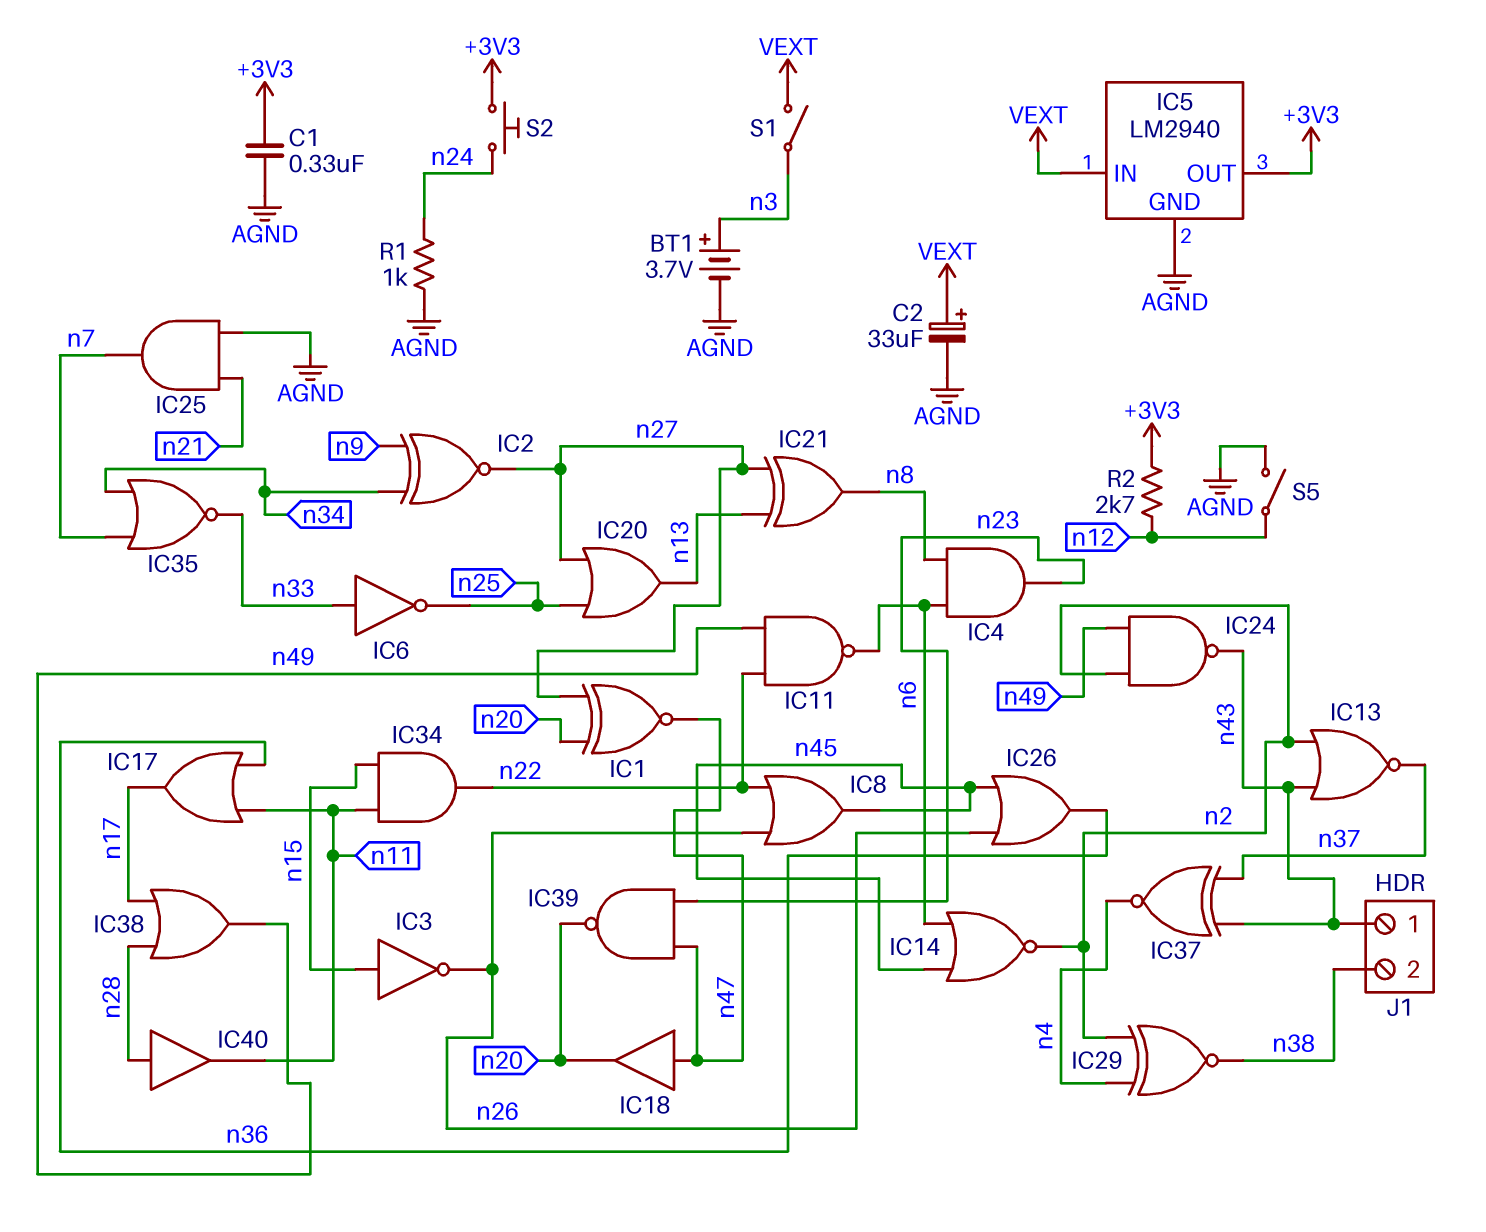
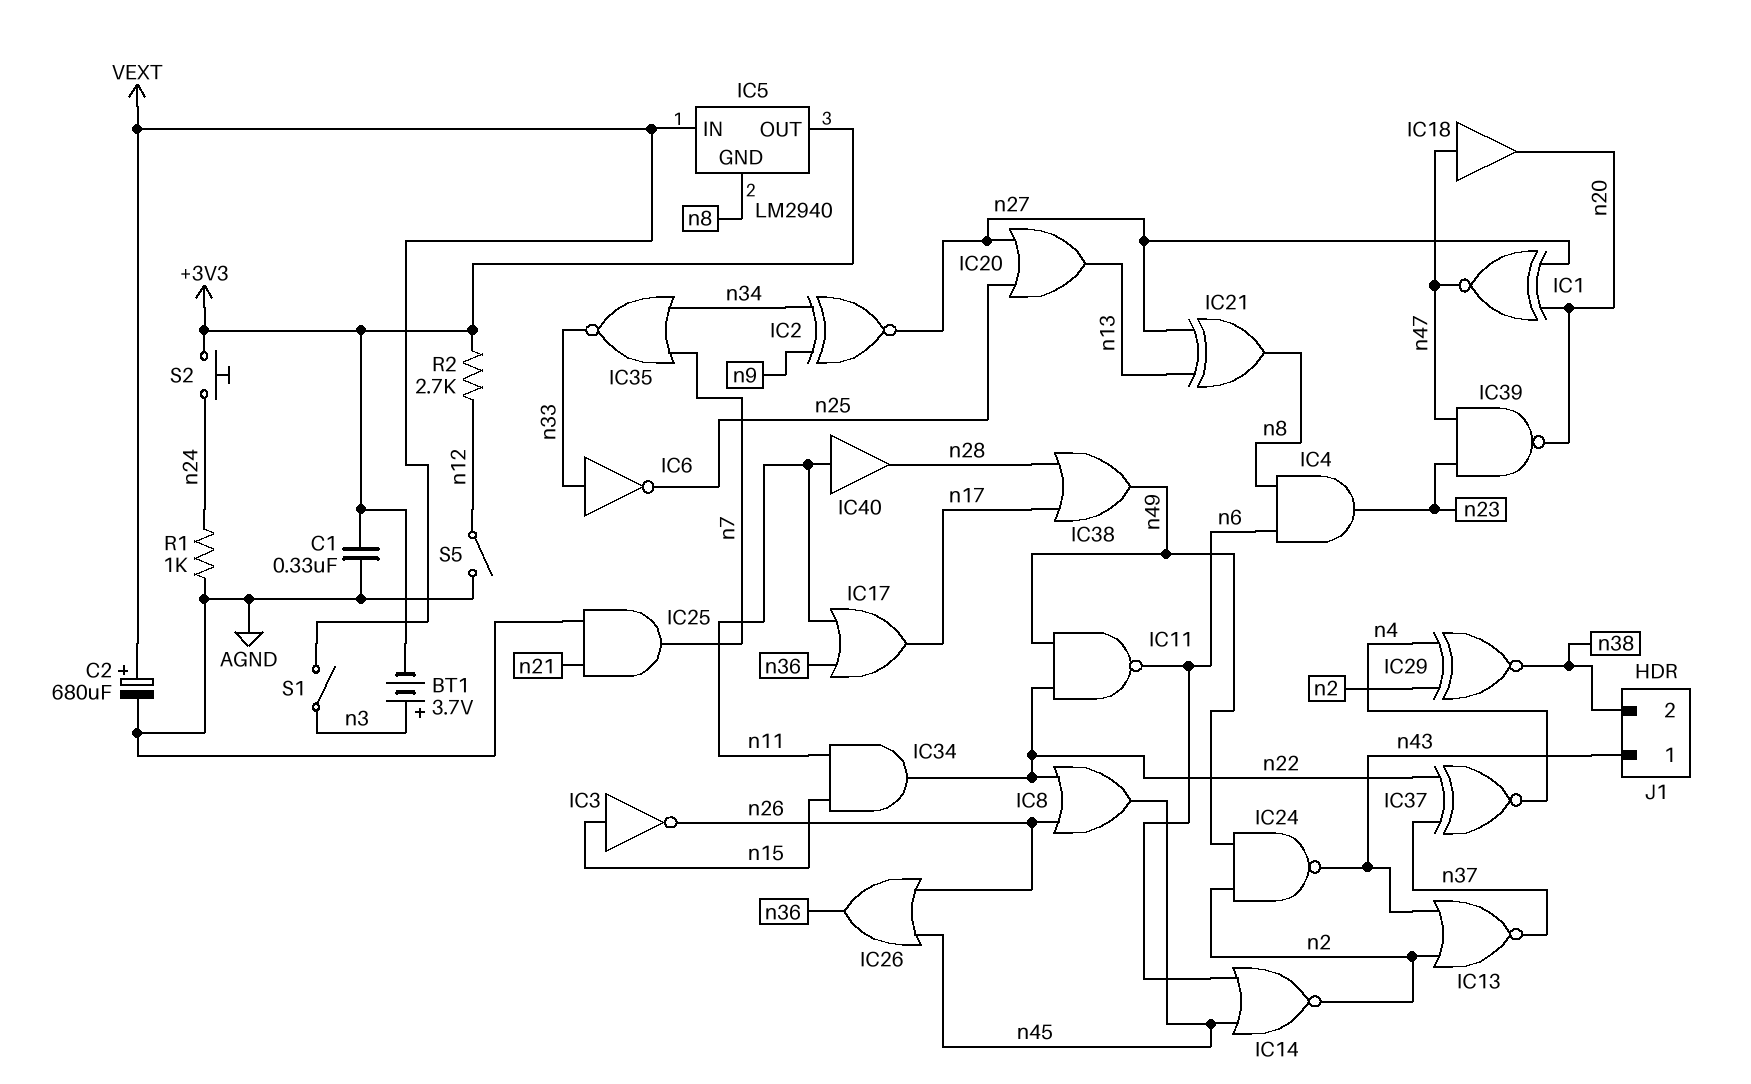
BT1: 3.7V (plus n3, minus AGND) -> 3.7V (plus n3, minus +3V3)
C2: 33uF (plus VEXT, minus AGND) -> 680uF (plus VEXT, minus AGND)
IC5 pin GND: AGND -> n8
IC37: XNOR (in n37, in n43, out n4) -> XNOR (in n22, in n37, out n4)
IC40: buffer (in n28, out n11) -> buffer (in n11, out n28)

